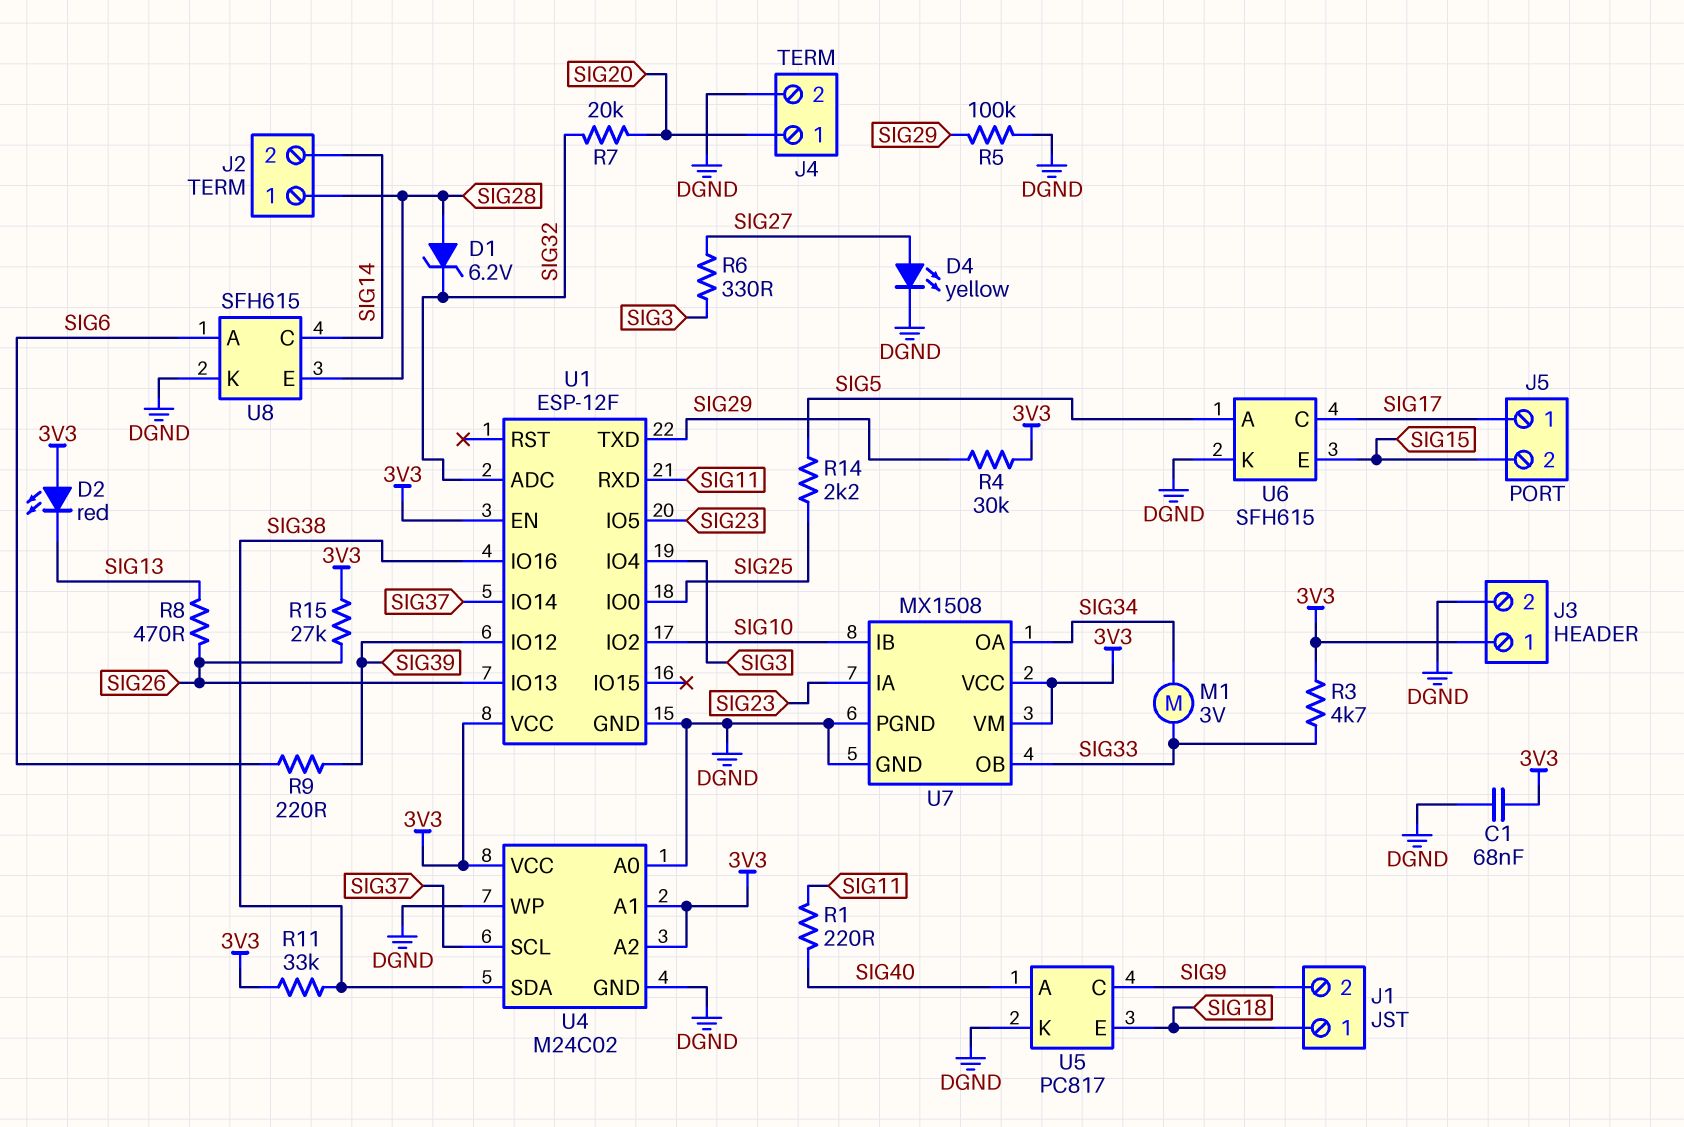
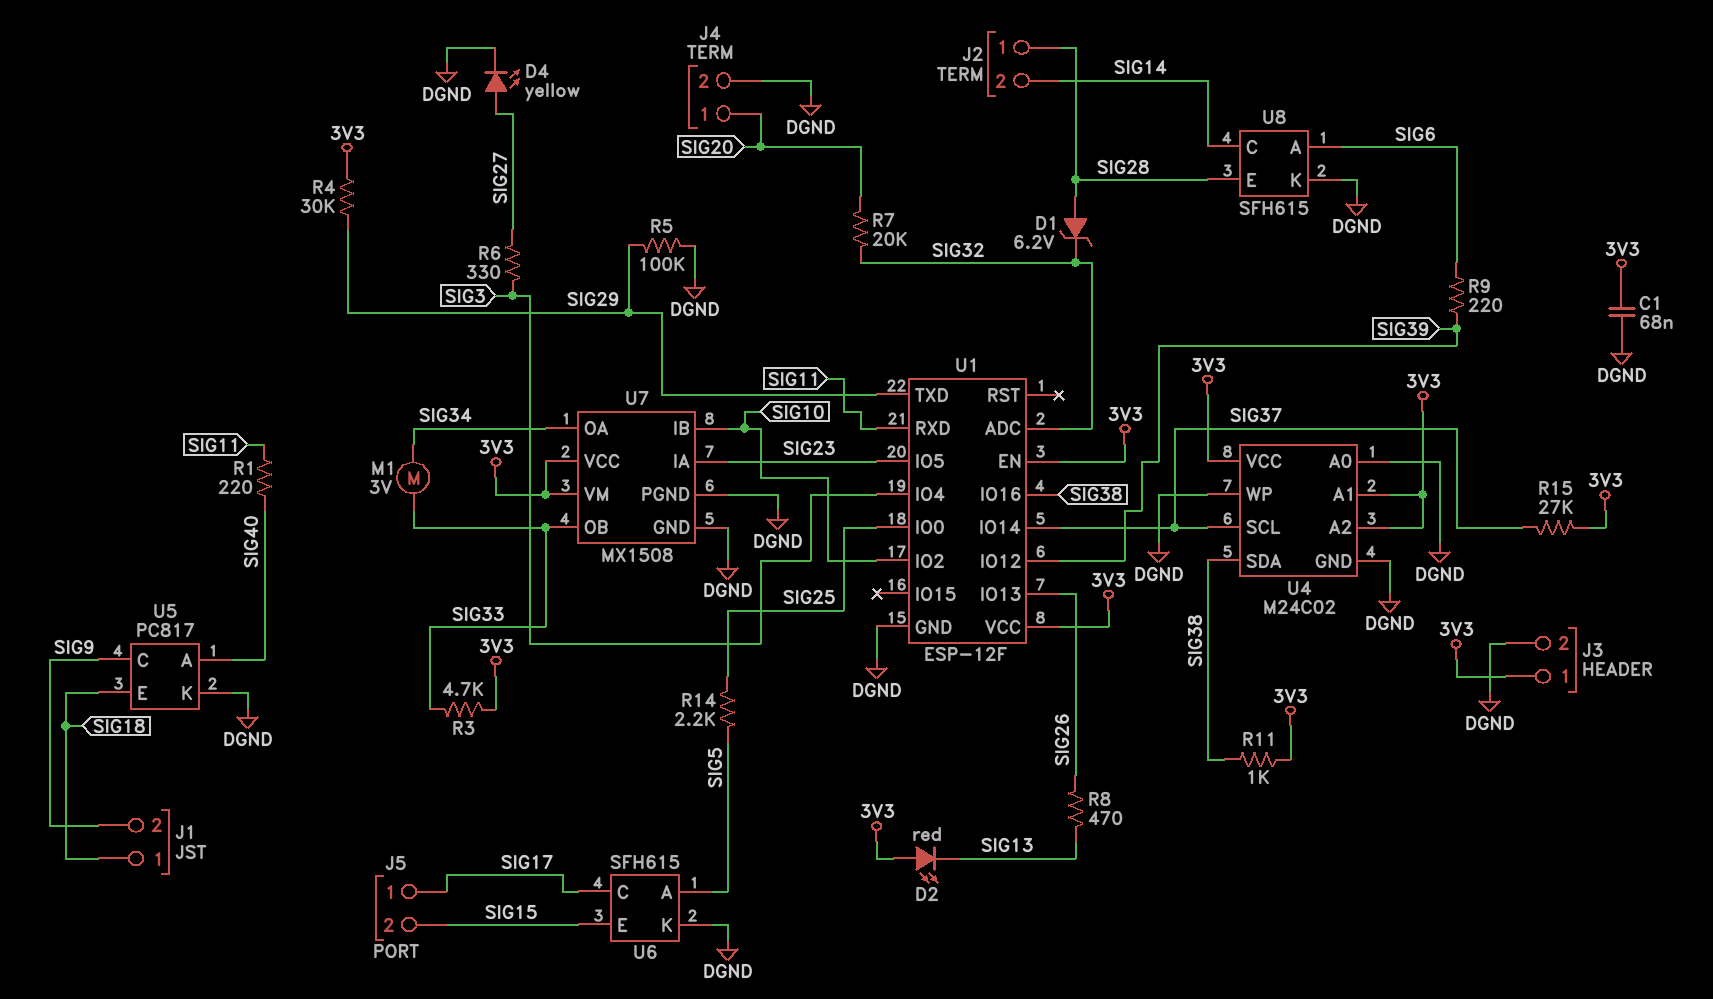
R11: 33k (3V3, SIG38) -> 1k (3V3, SIG38)
R15: 27k (3V3, SIG26) -> 27k (3V3, SIG37)

